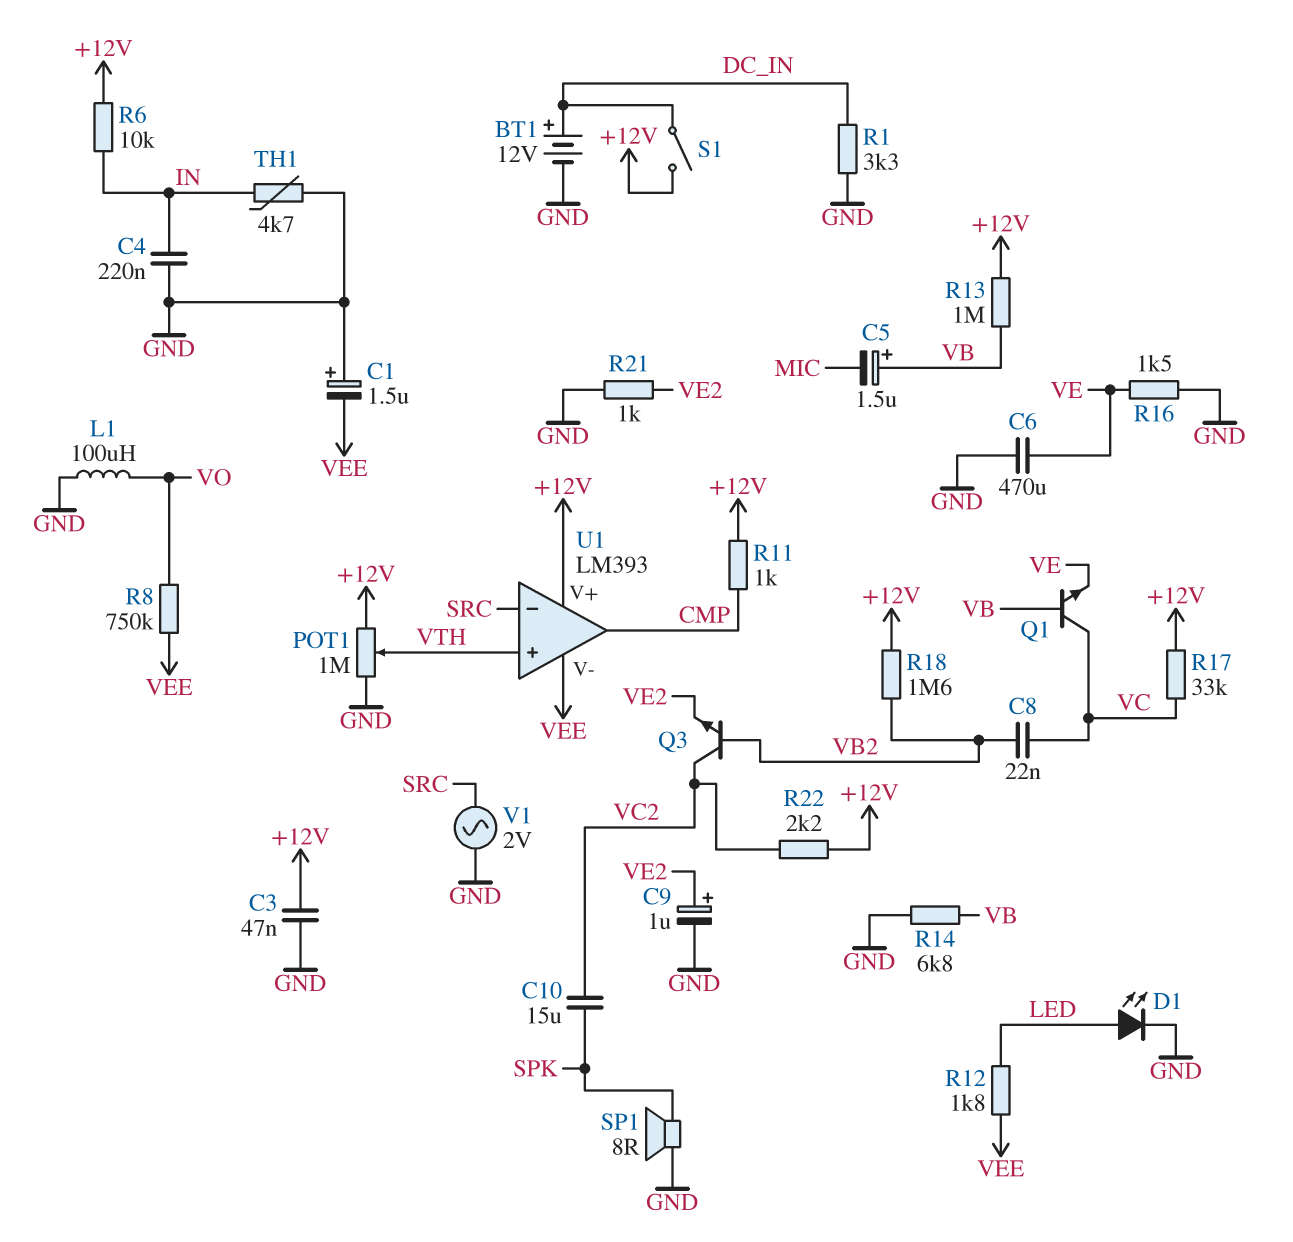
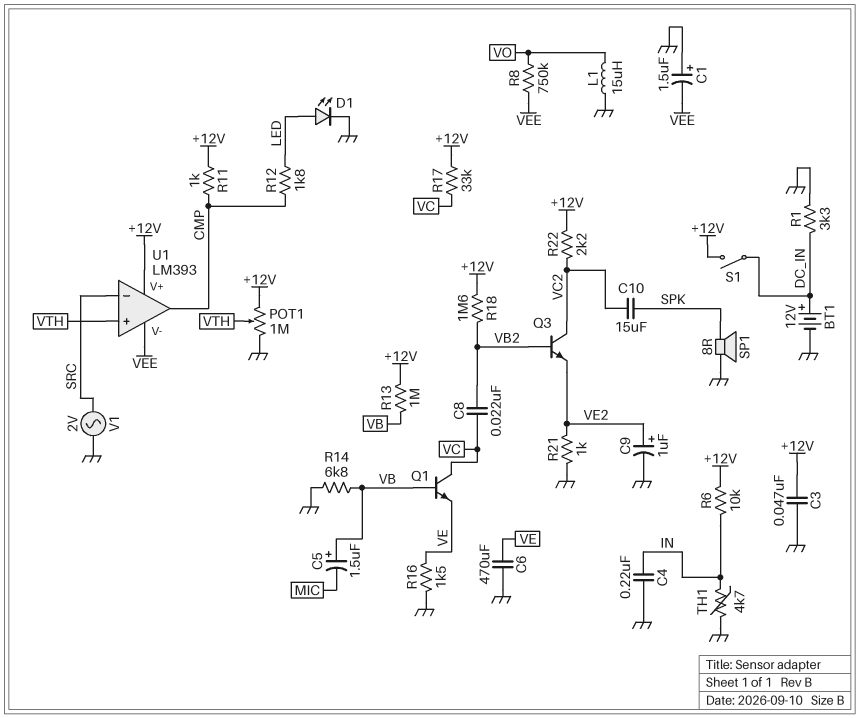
L1: 100uH (GND, VO) -> 15uH (GND, VO)
R12: 1.8k (LED, VEE) -> 1.8k (CMP, LED)

